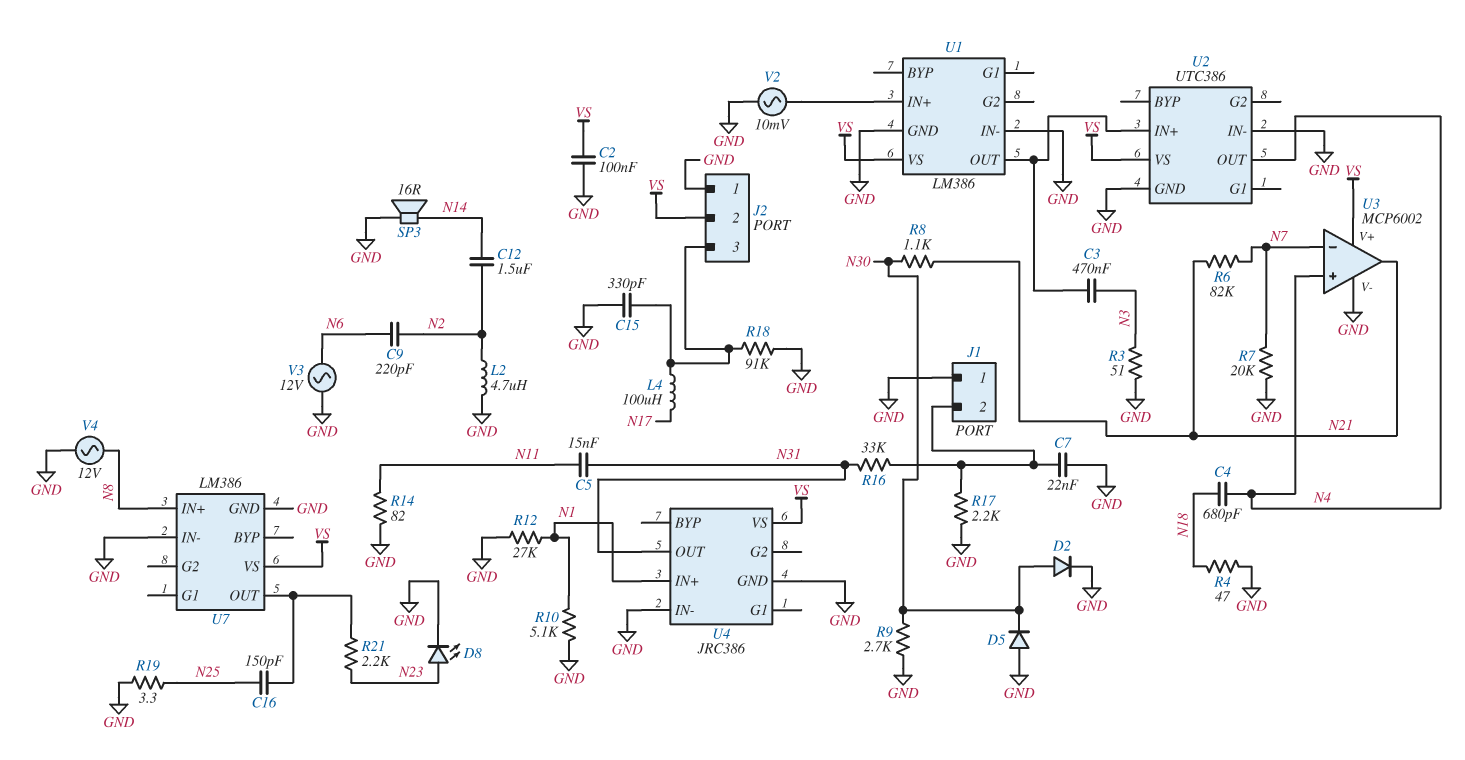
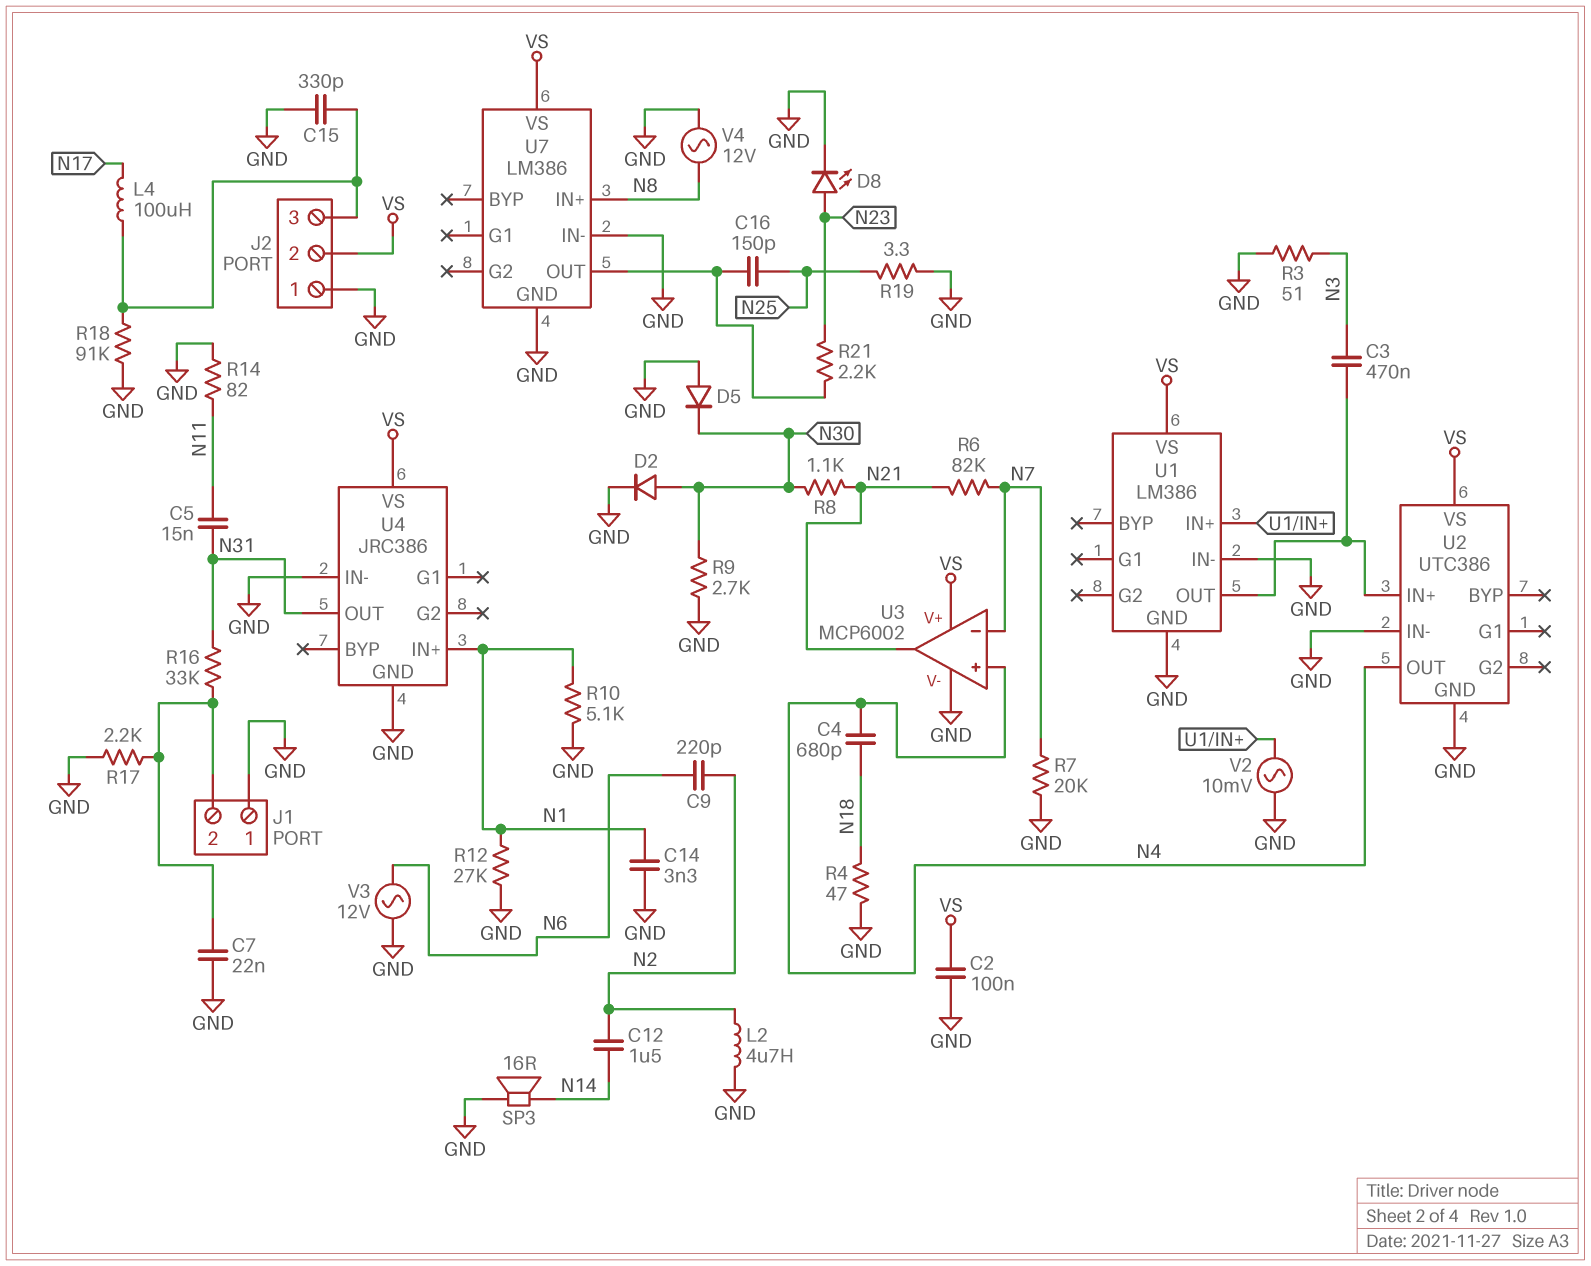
C14: none -> 3.3nF (GND, N1)

